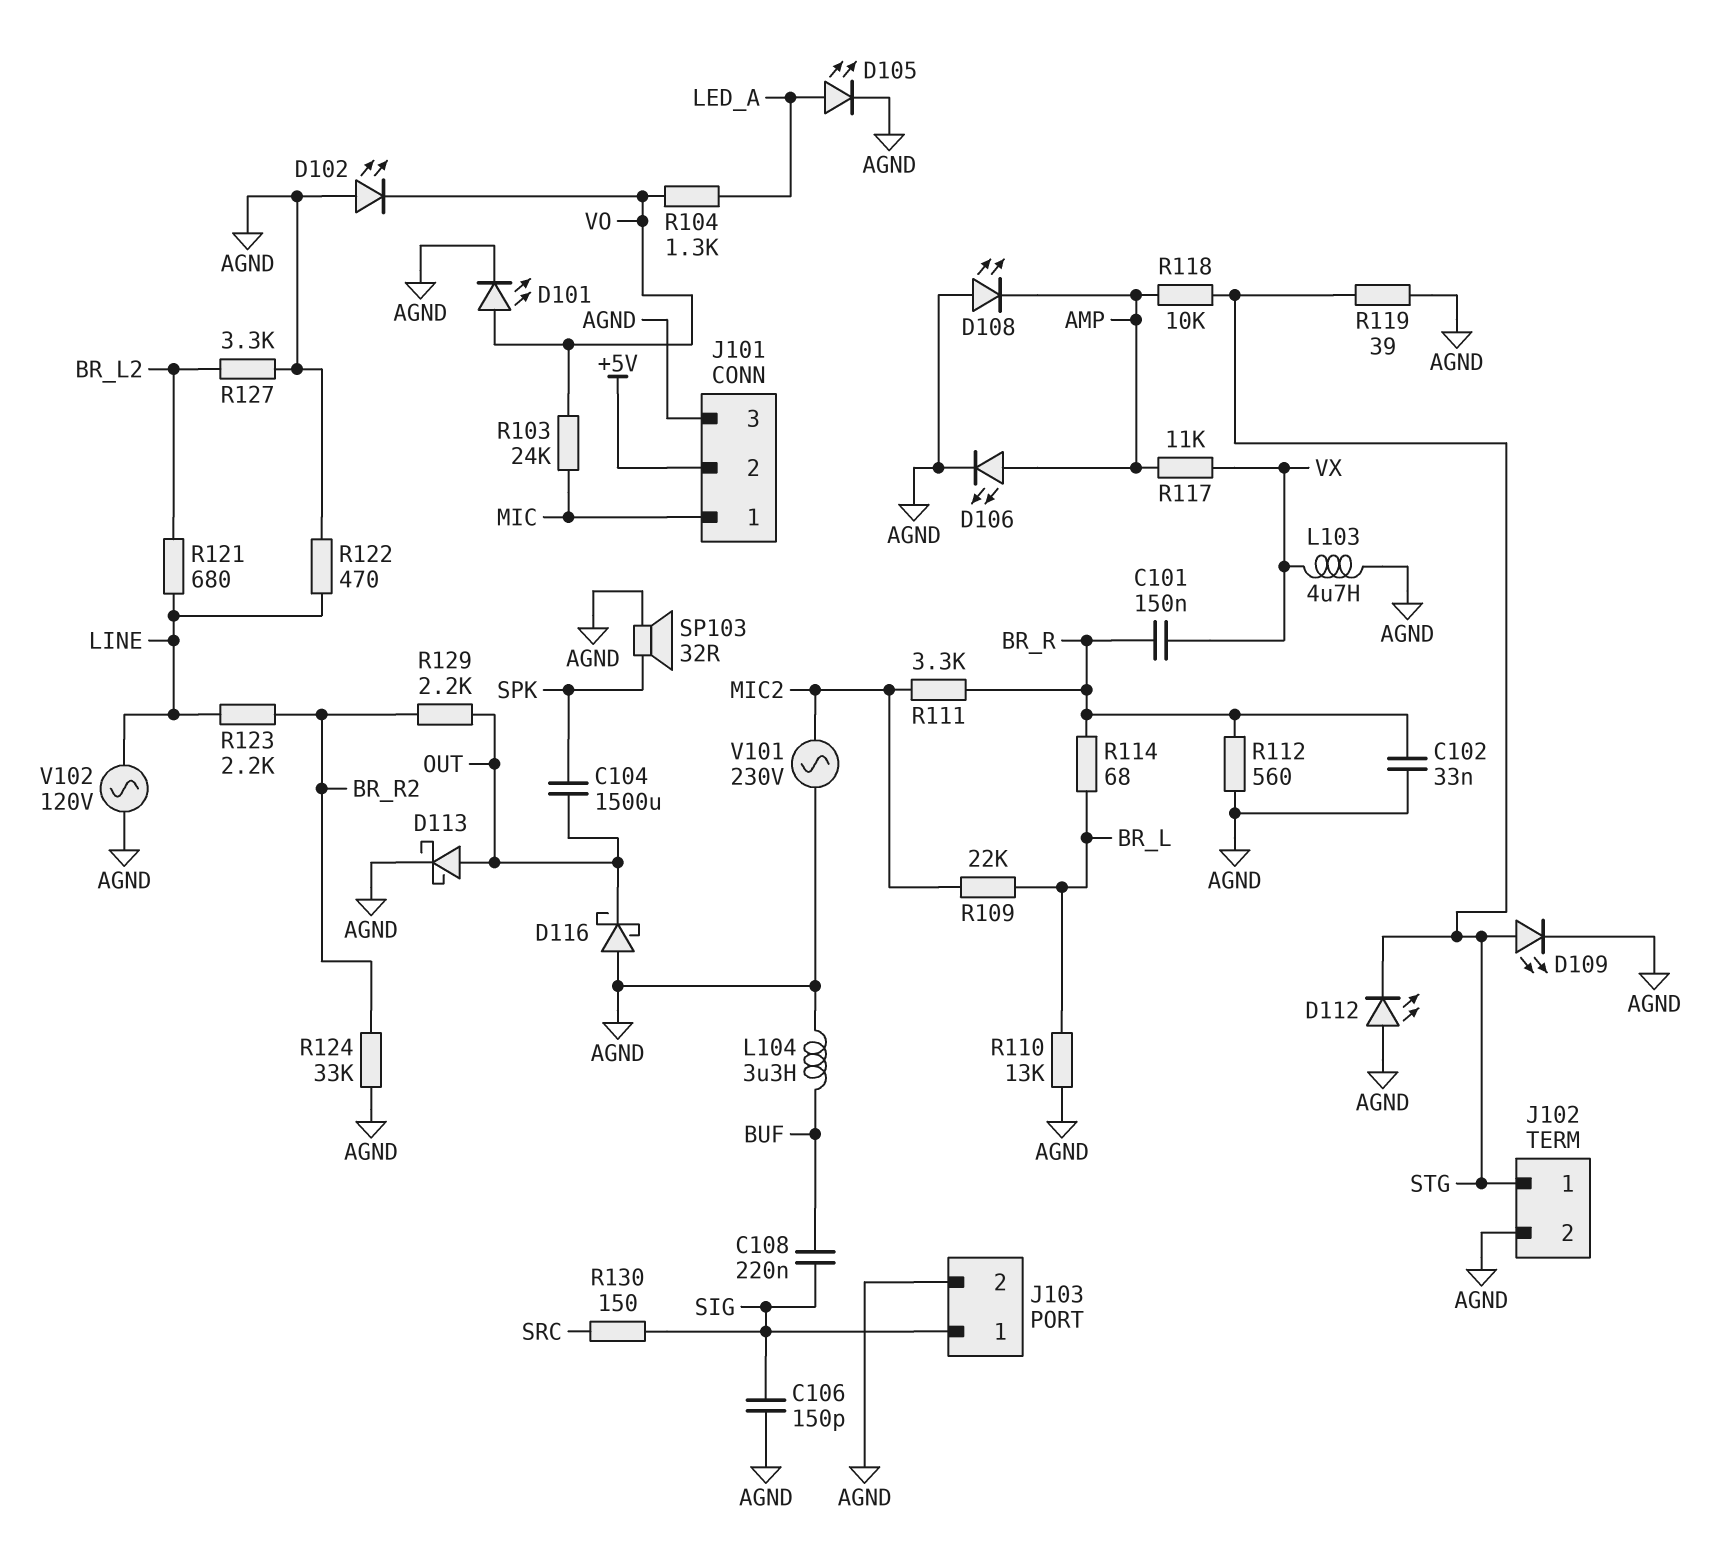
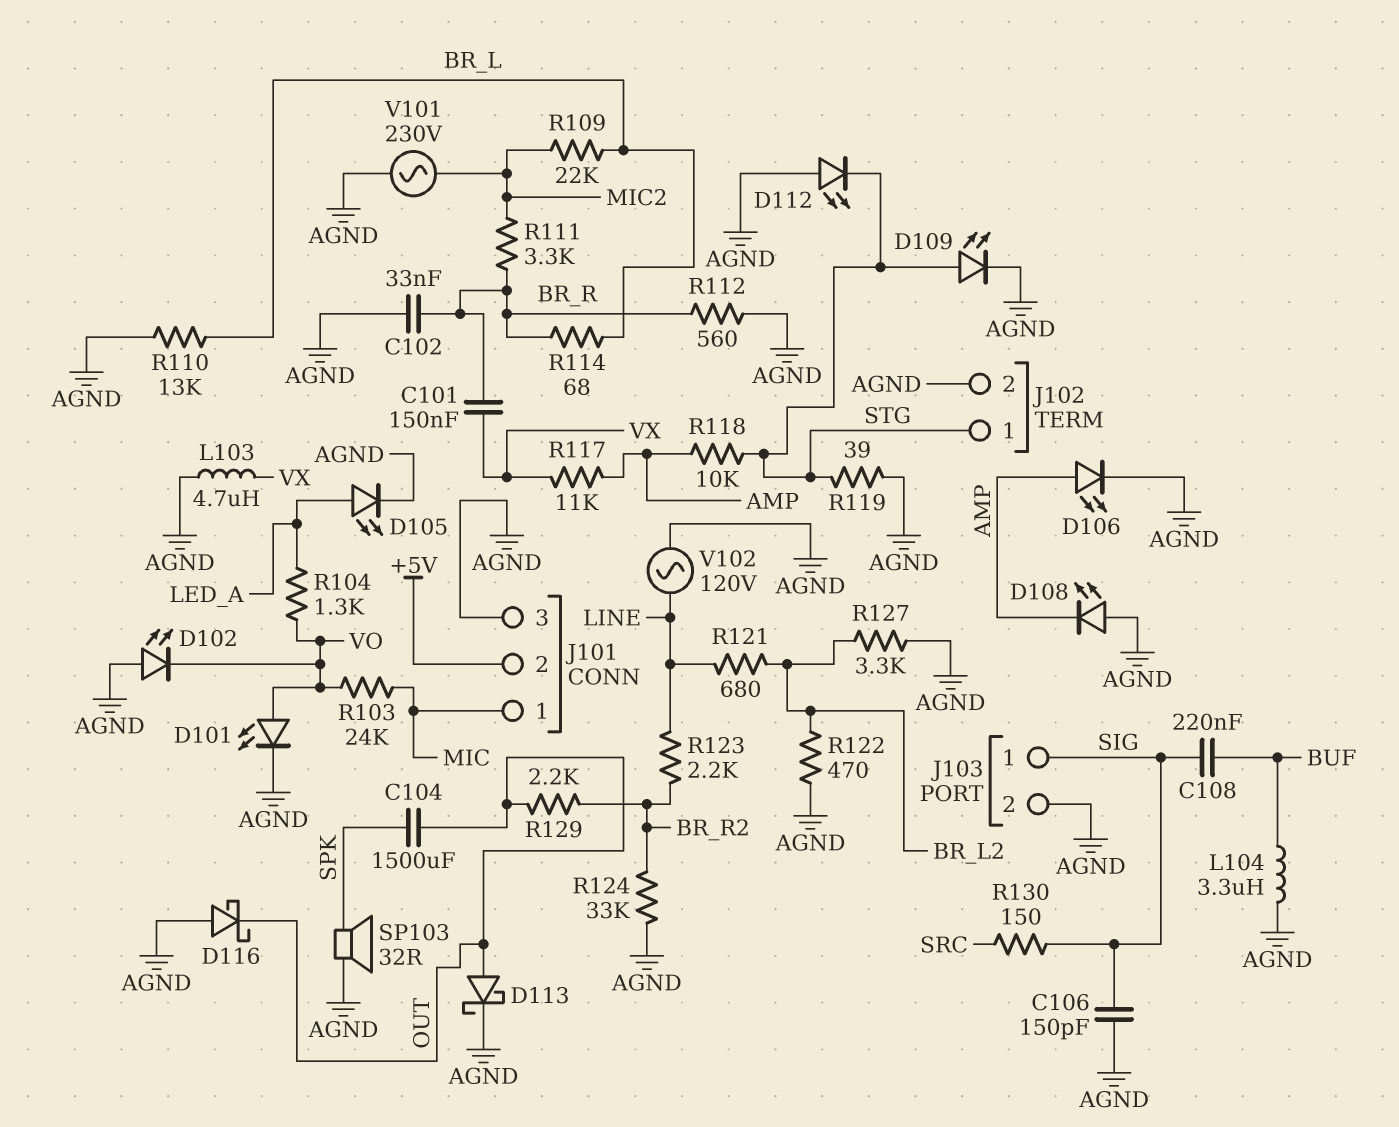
R122: 470 (AGND, LINE) -> 470 (AGND, BR_L2)

